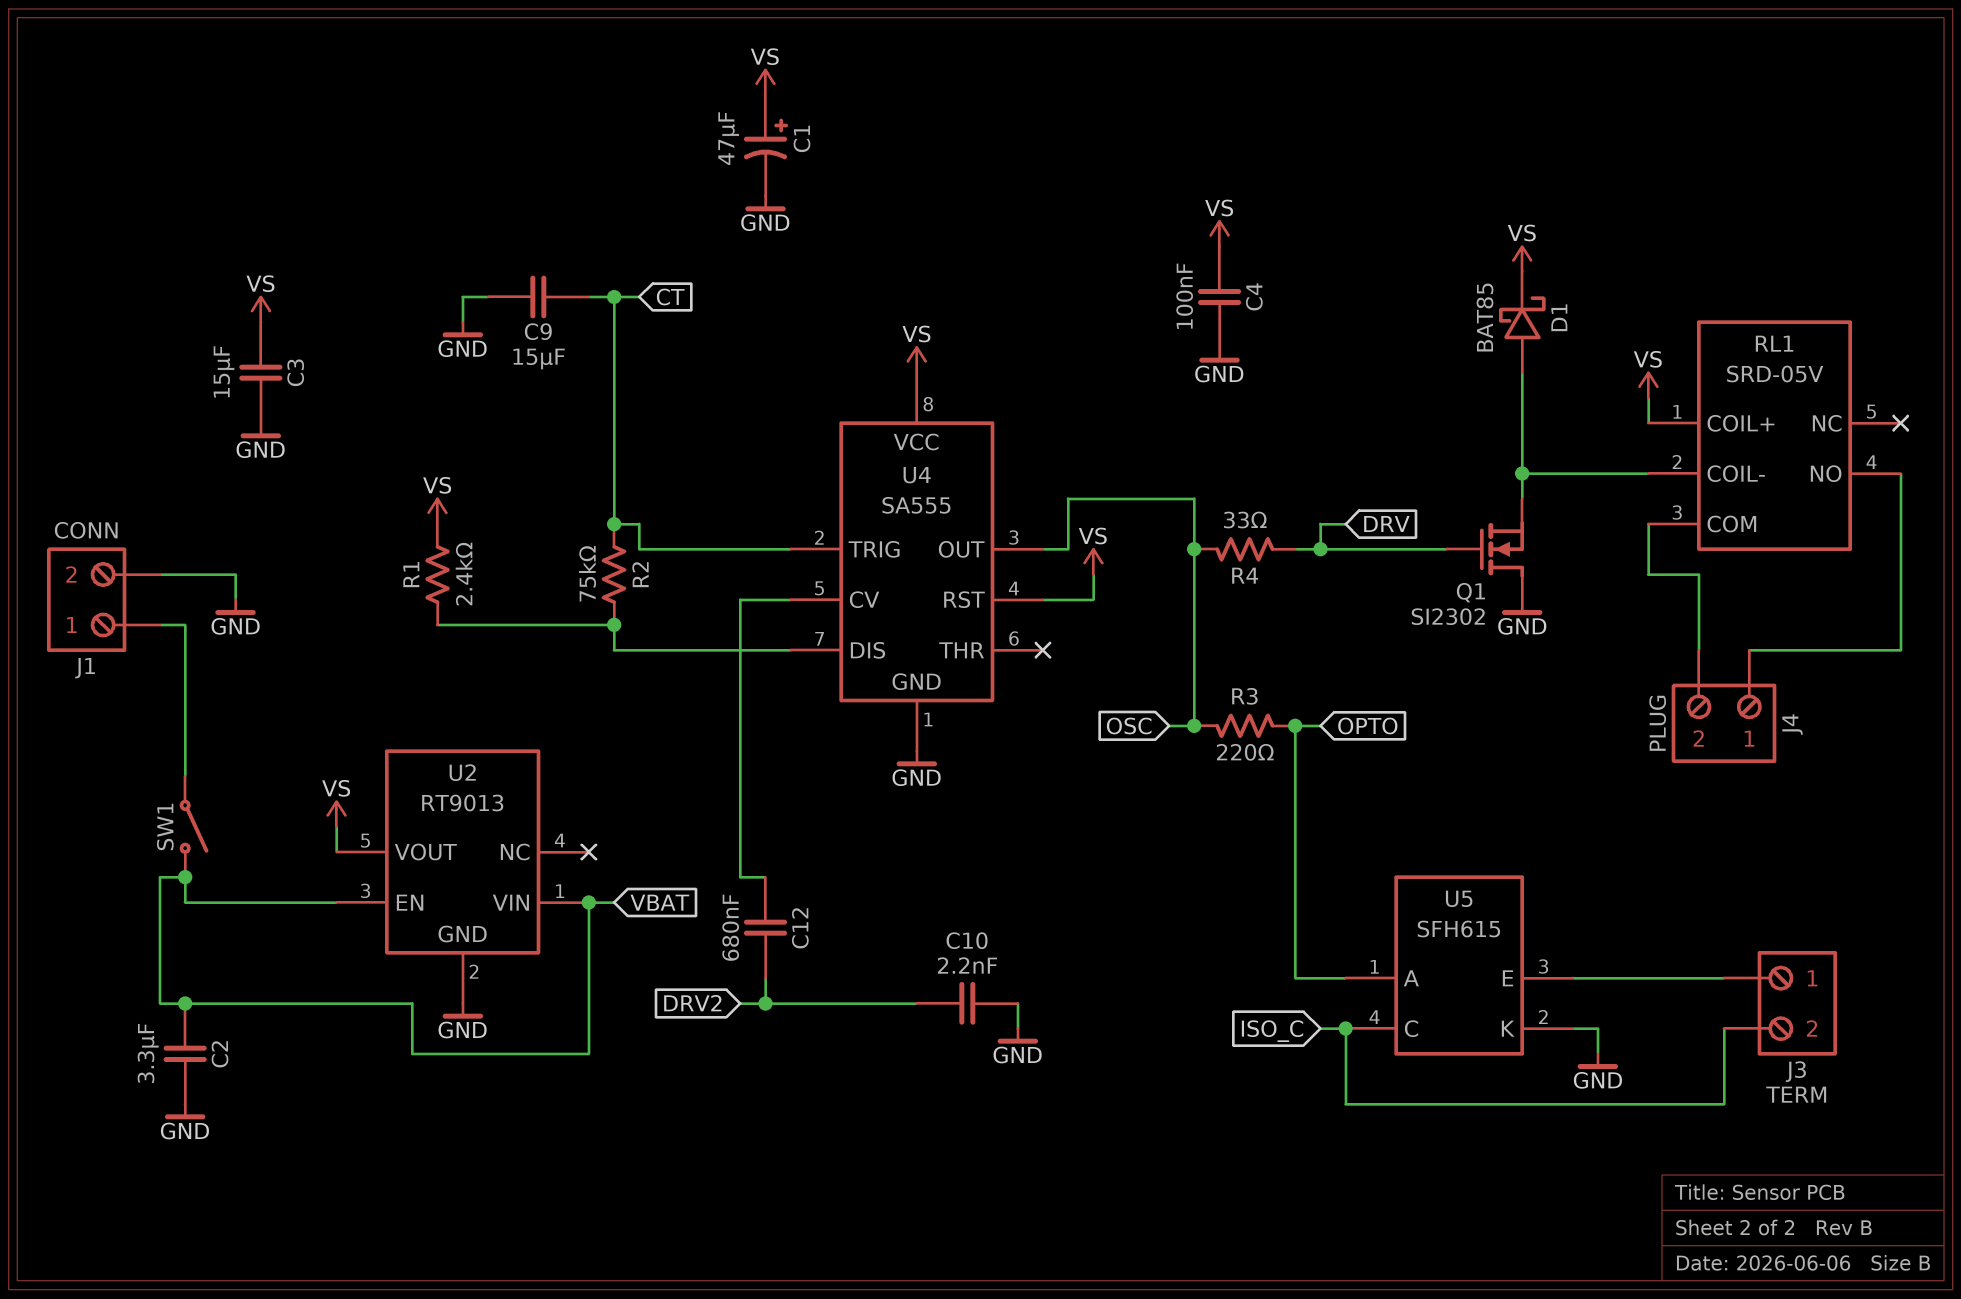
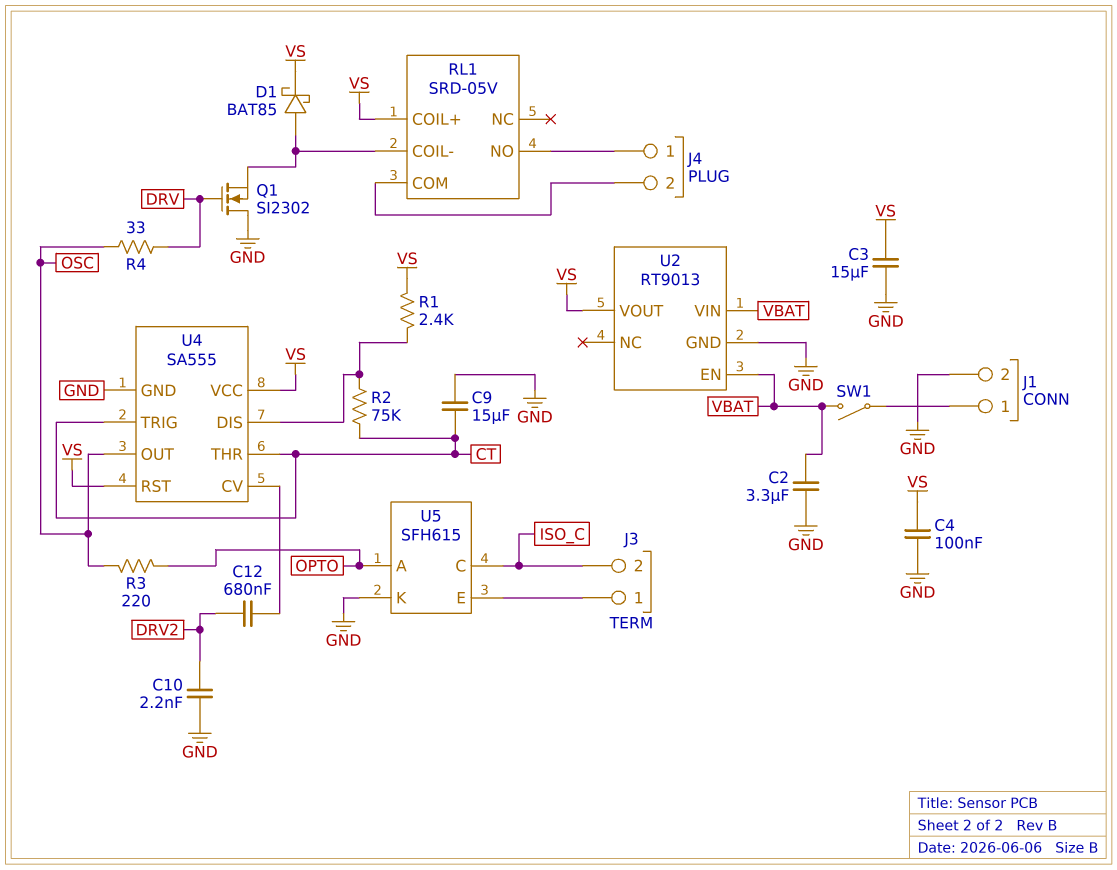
C1: 47uF (plus VS, minus GND) -> none
U4 pin THR: none -> CT

